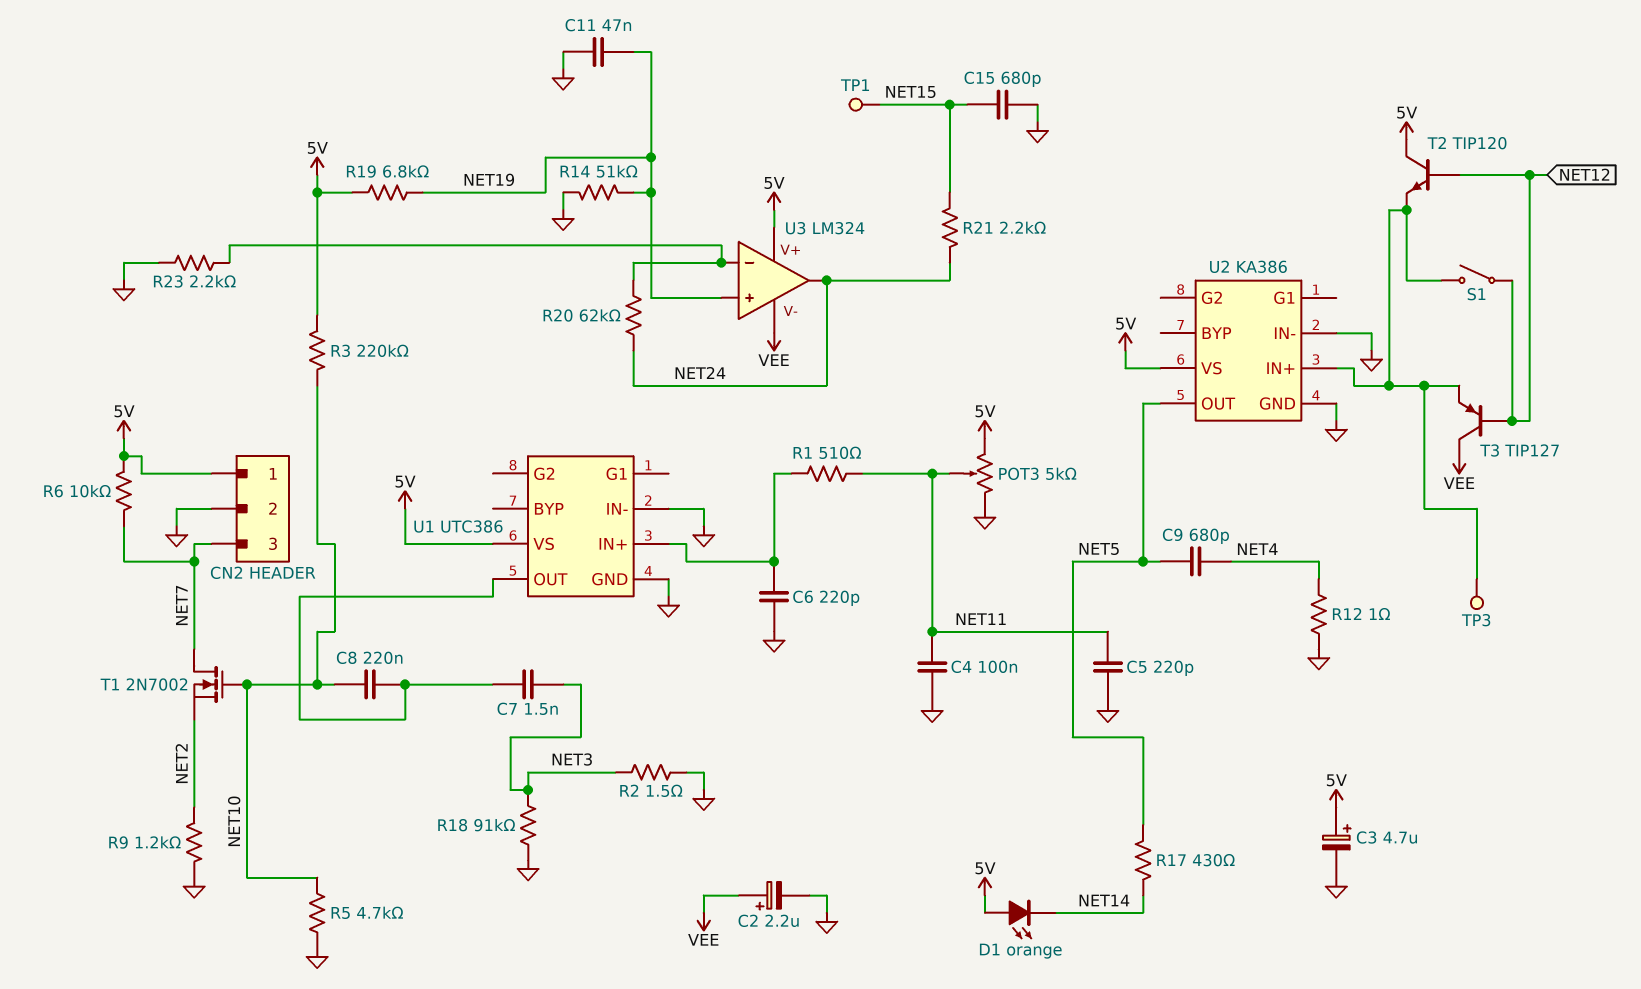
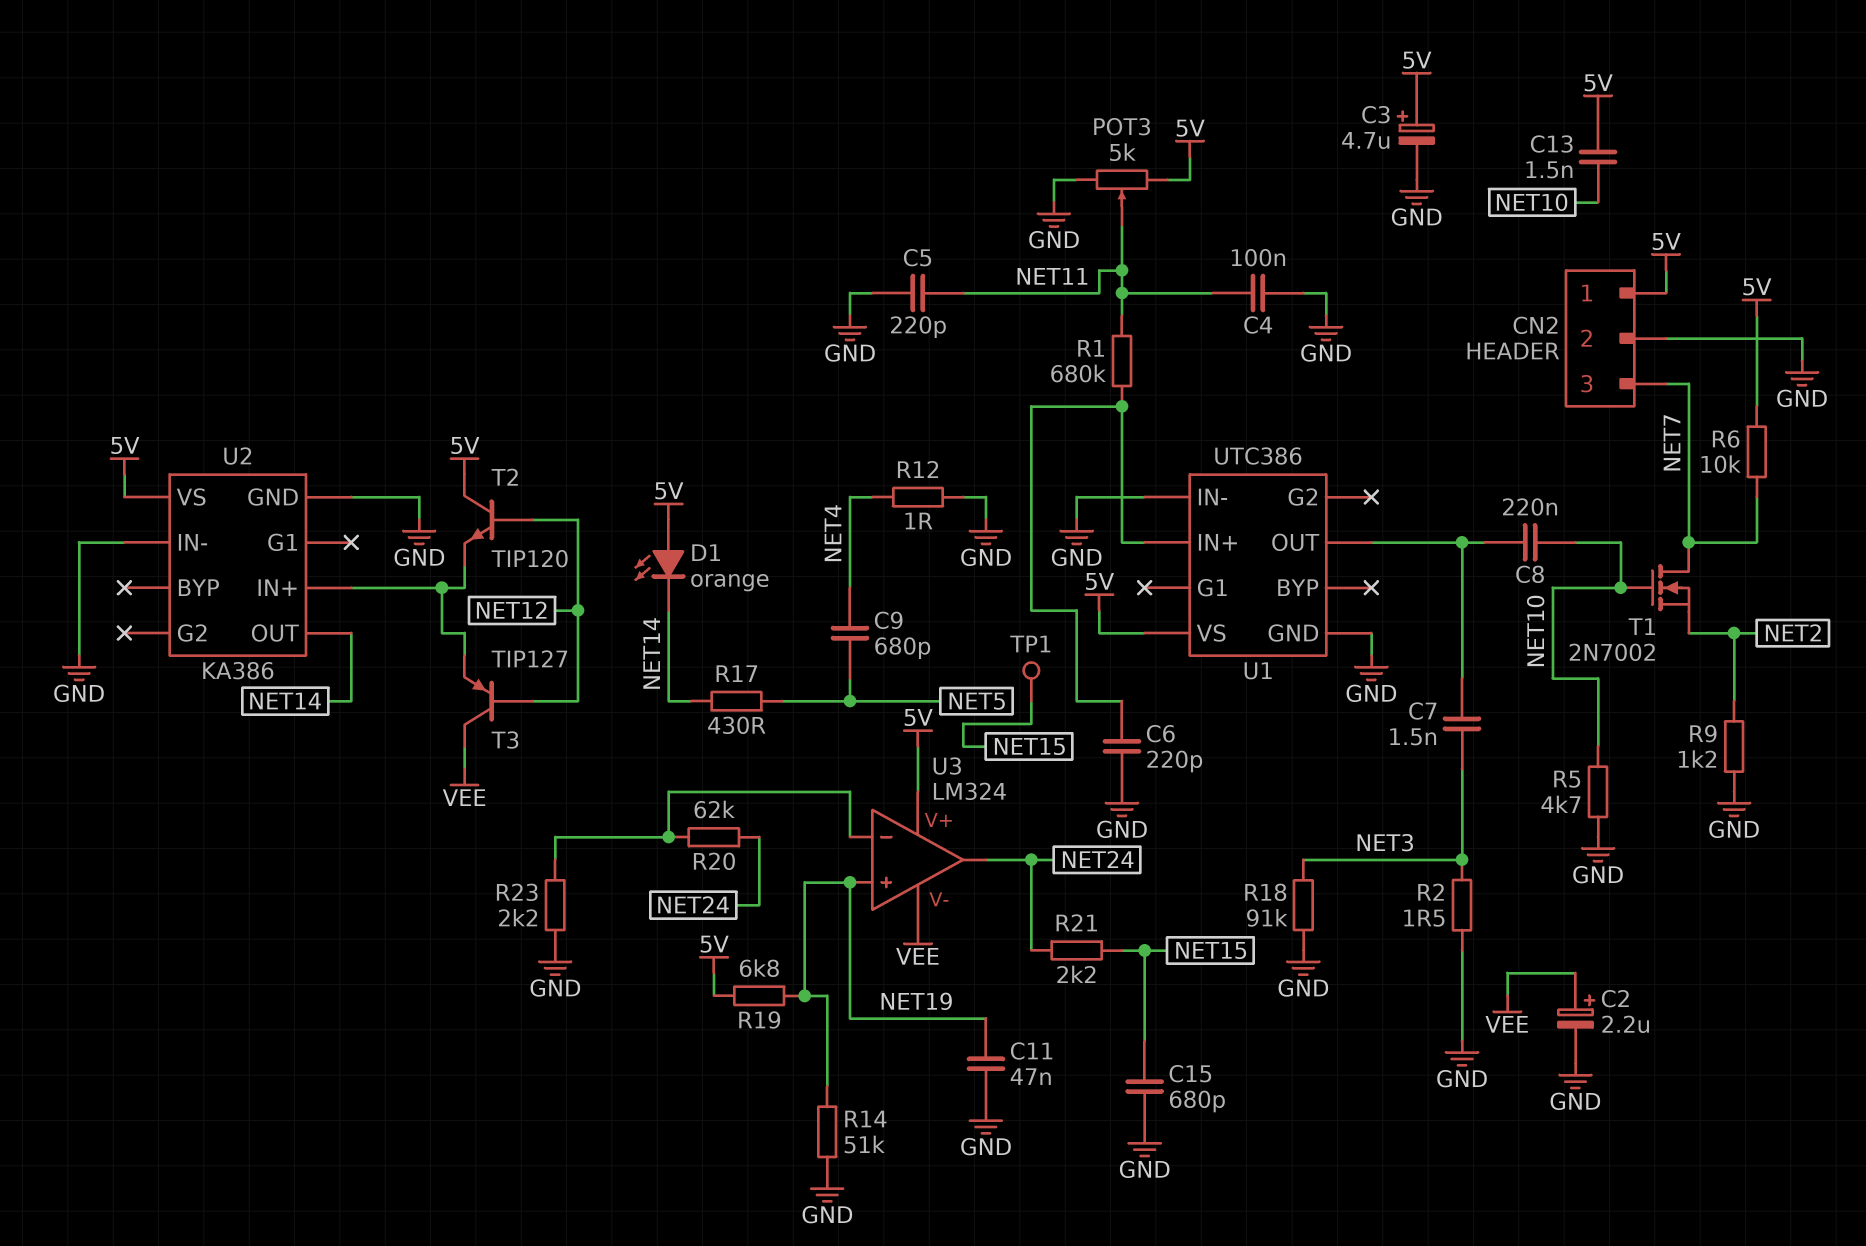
C13: none -> 1.5nF (5V, NET10)
R1: 510 (NET11, U1/IN+) -> 680k (NET11, U1/IN+)
R3: 220k (5V, NET10) -> none
S1: switch (NET12, U2/IN+) -> none
TP3: test point (U2/IN+) -> none
U2 pin OUT: NET5 -> NET14

